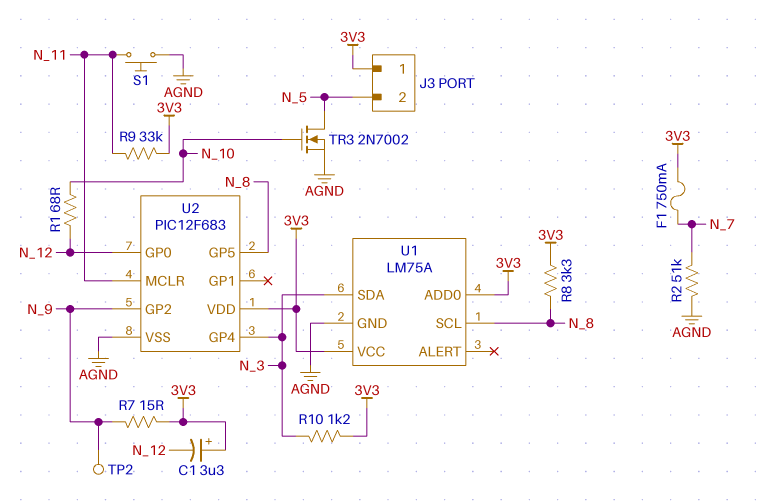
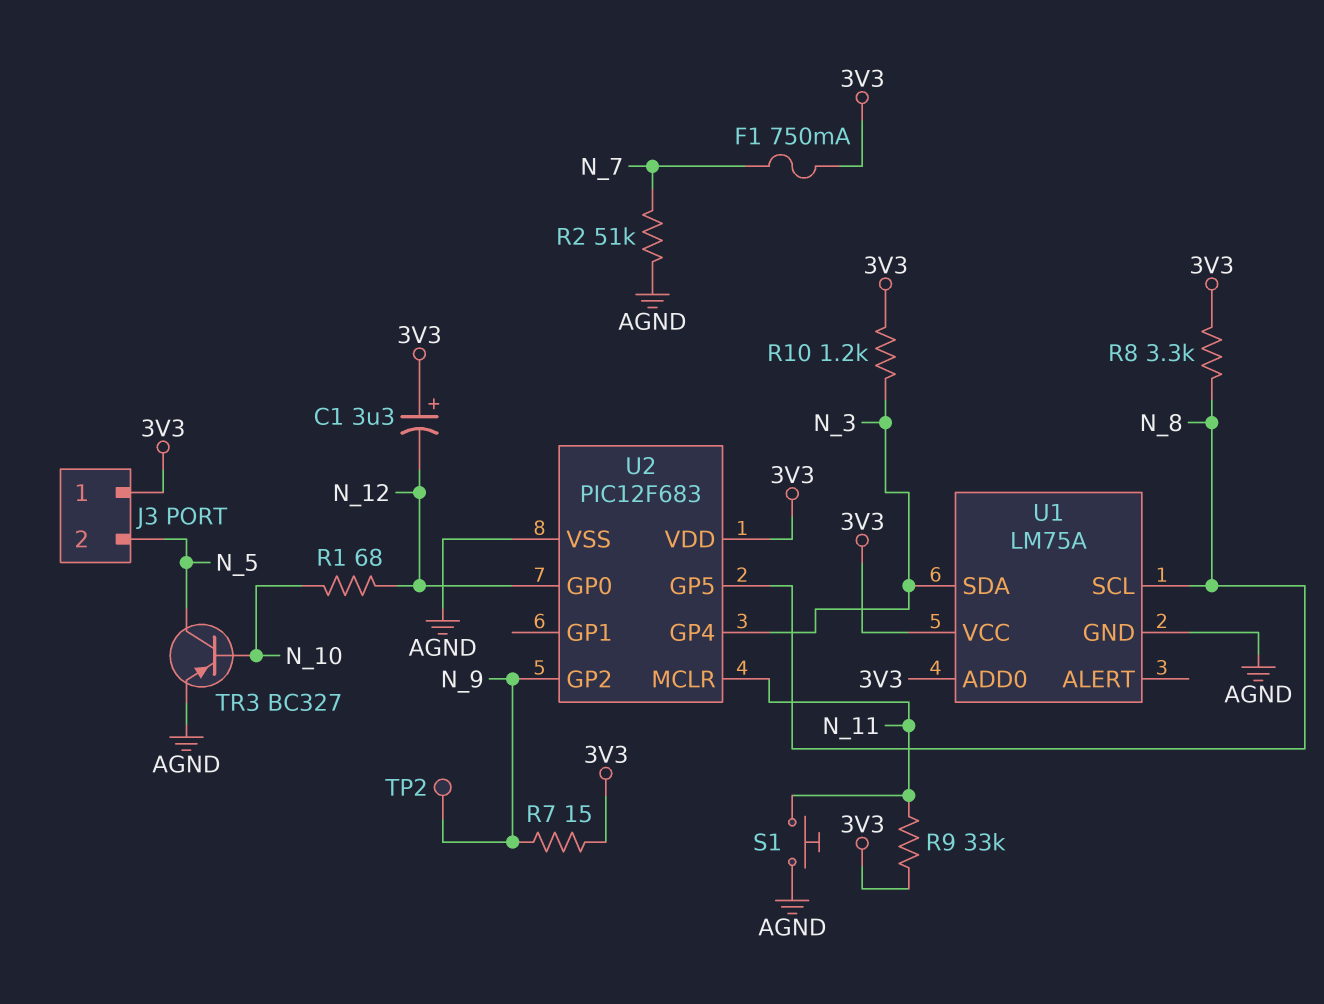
TR3: NMOS 2N7002 (G N_10, D N_5, S AGND) -> PNP BC327 (B N_10, C N_5, E AGND)

